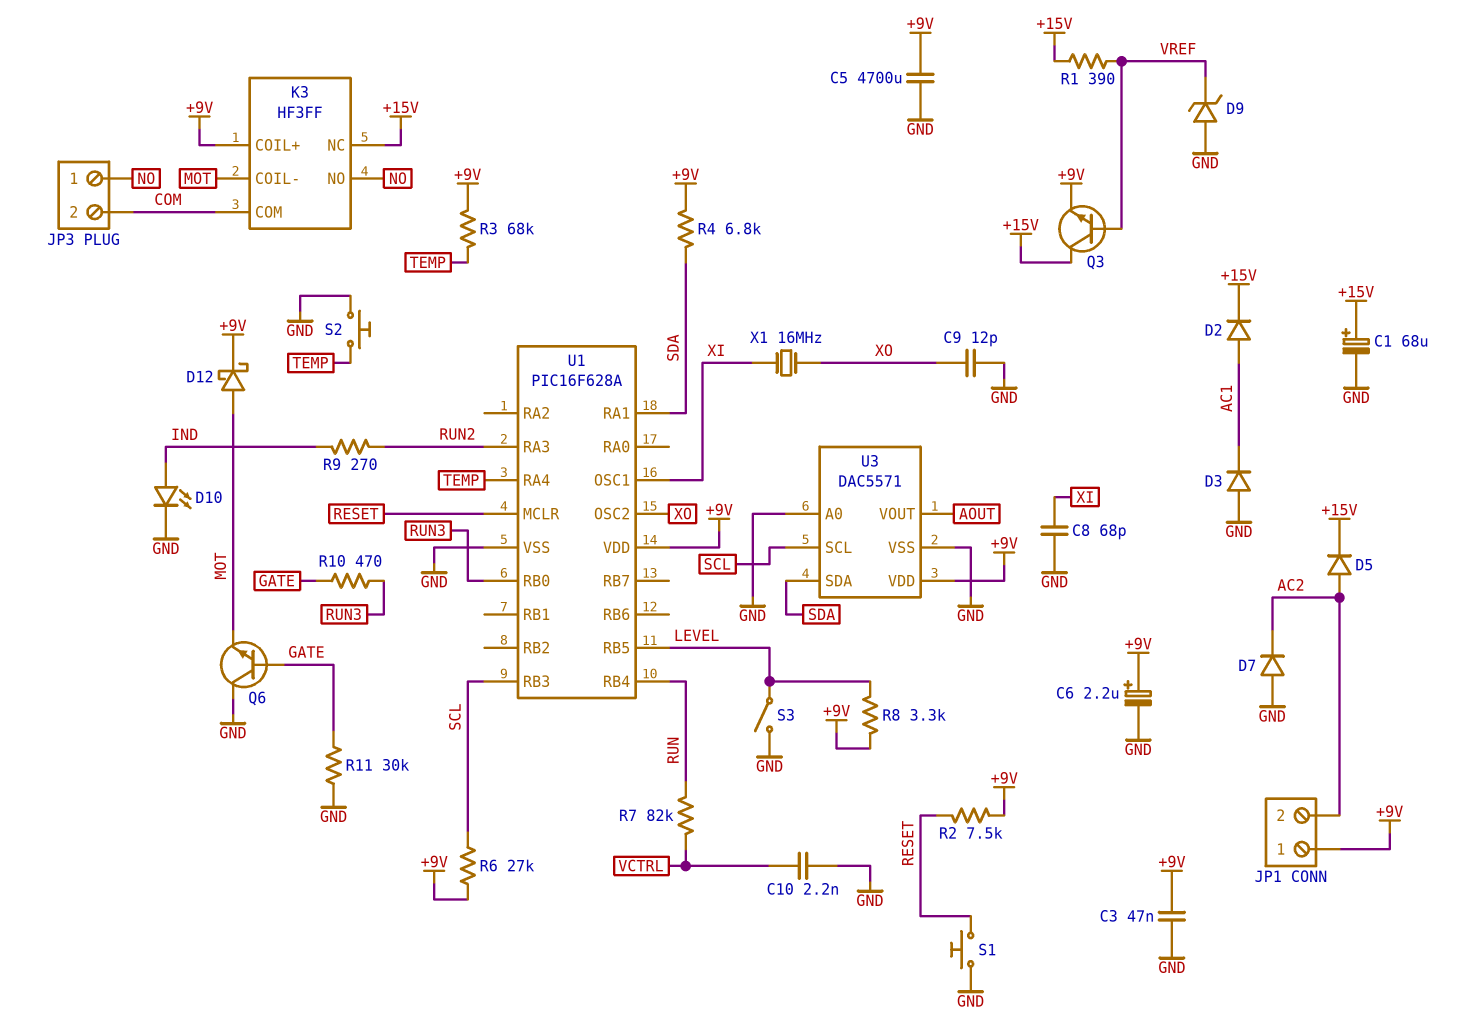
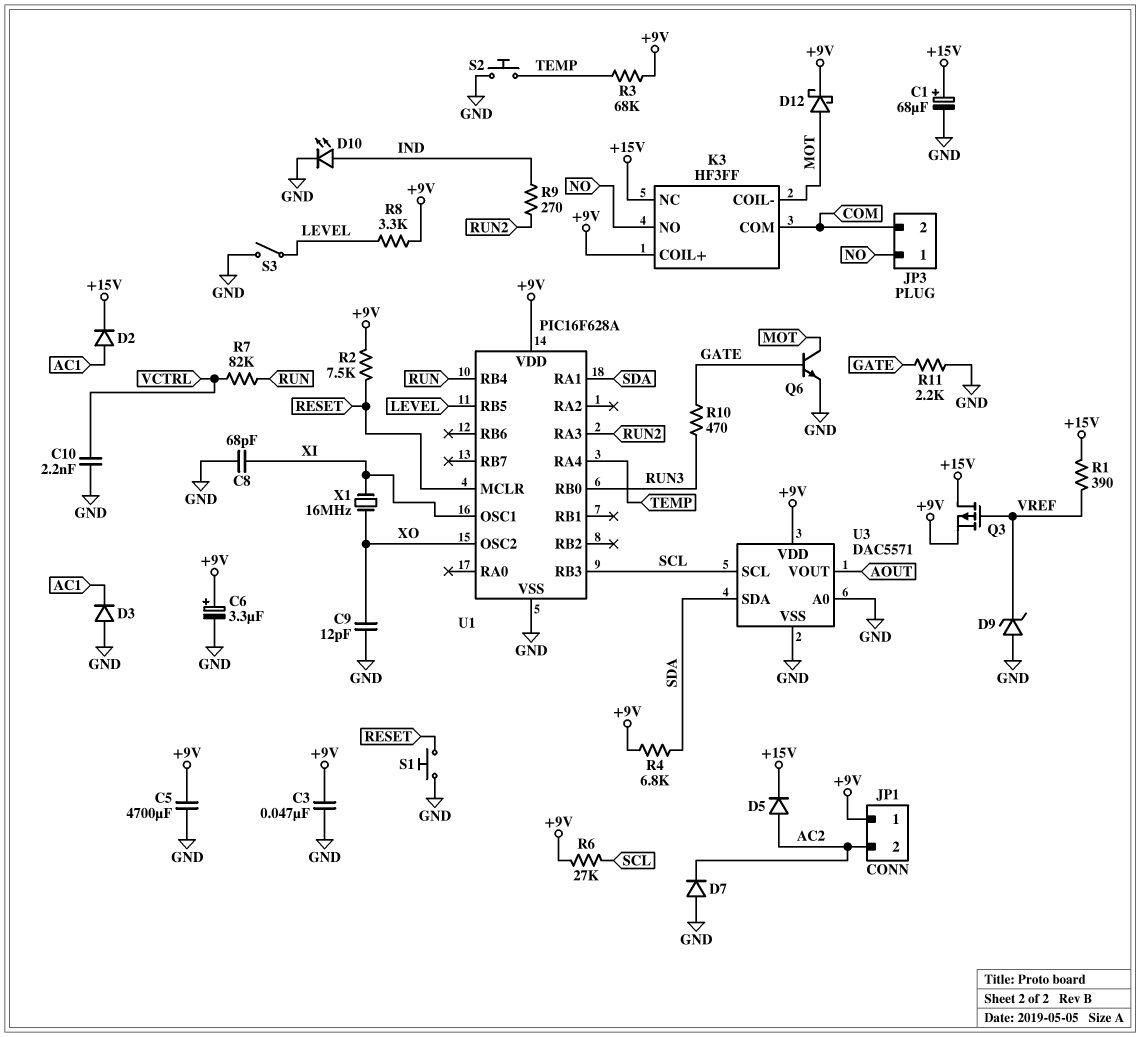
C6: 2.2uF (plus +9V, minus GND) -> 3.3uF (plus +9V, minus GND)
Q3: NPN (B VREF, C +15V, E +9V) -> PMOS (G VREF, D +15V, S +9V)
Q6: NPN (B GATE, C GND, E MOT) -> NPN (B GATE, C MOT, E GND)
R11: 30k (GATE, GND) -> 2.2k (GATE, GND)

